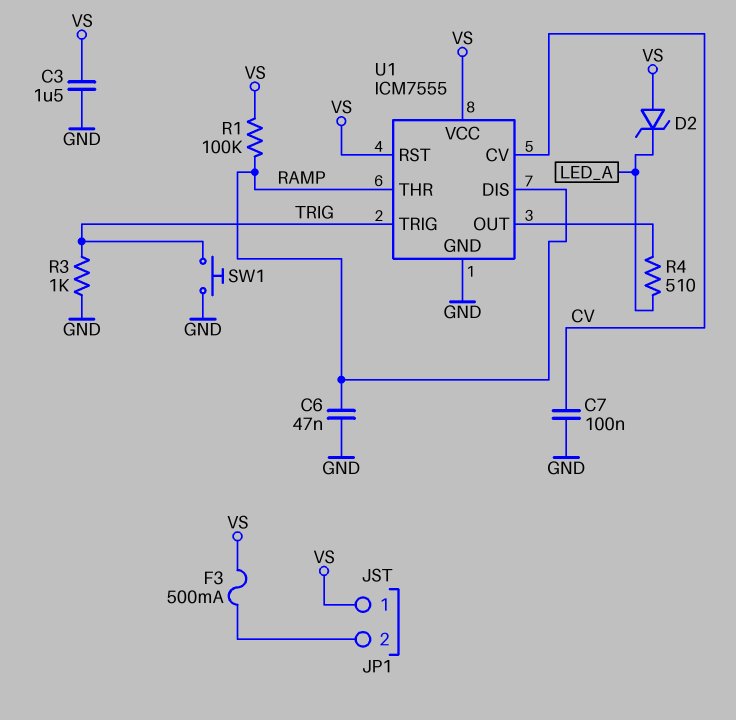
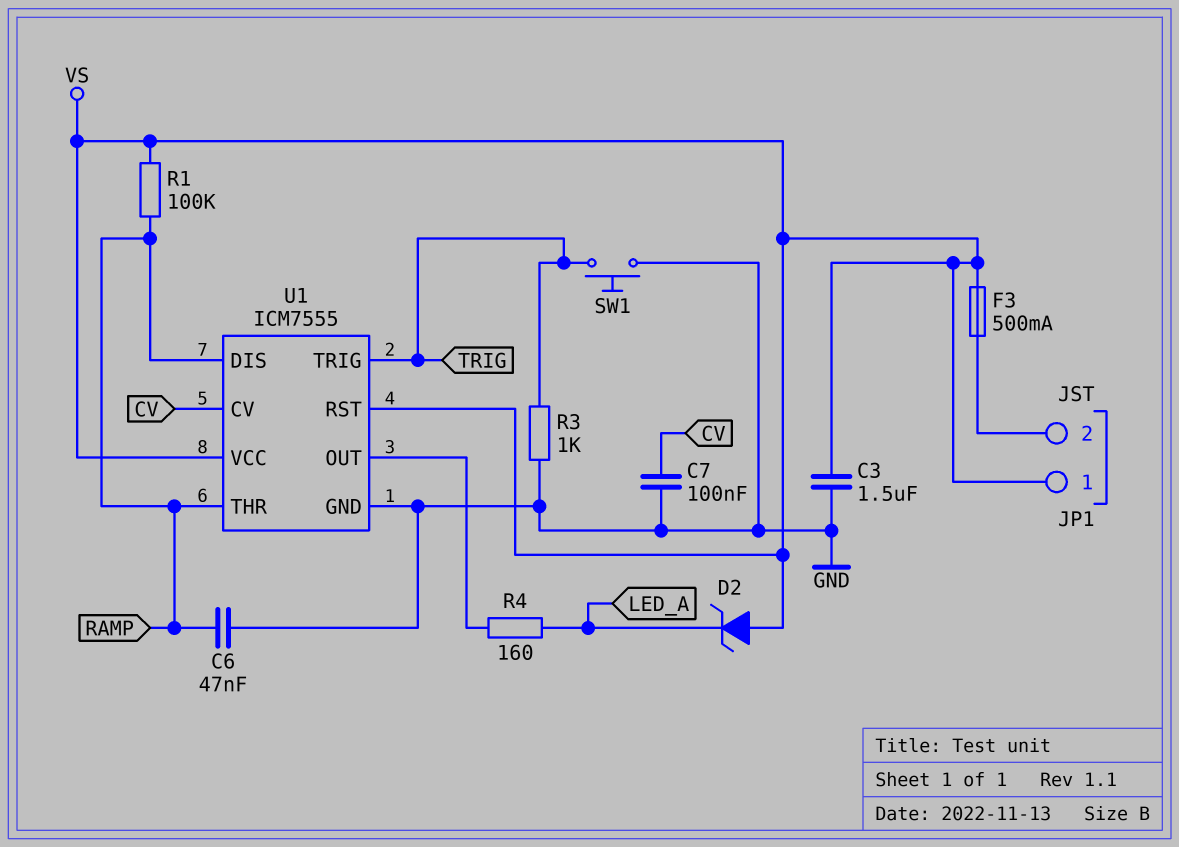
R4: 510 (LED_A, U1/OUT) -> 160 (LED_A, U1/OUT)

